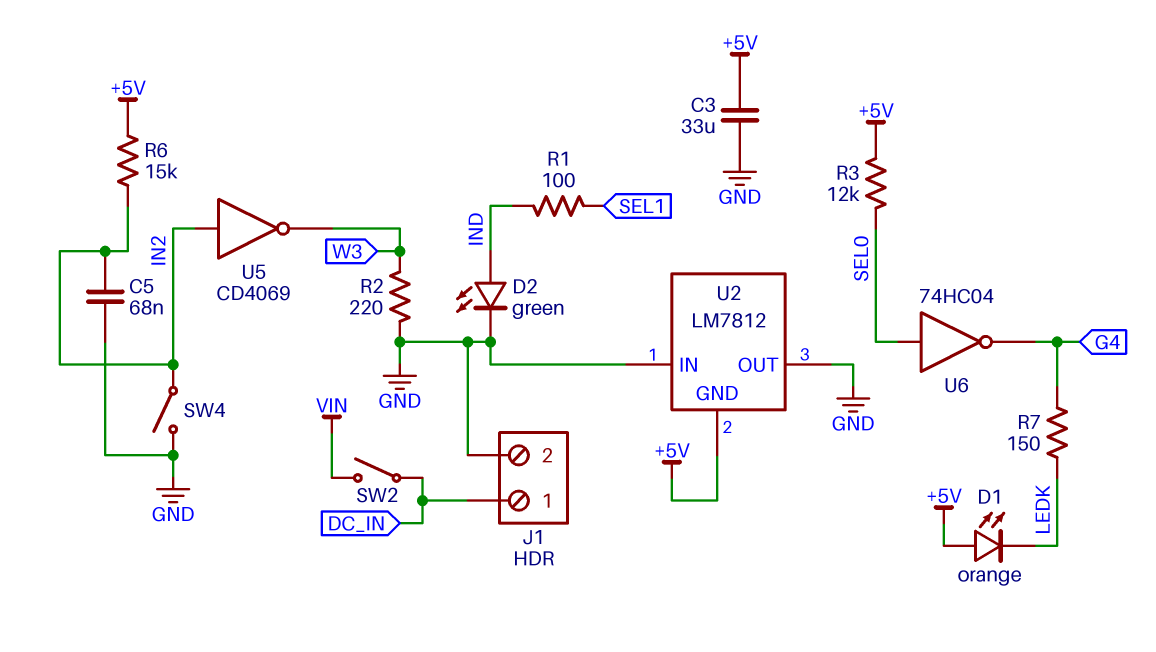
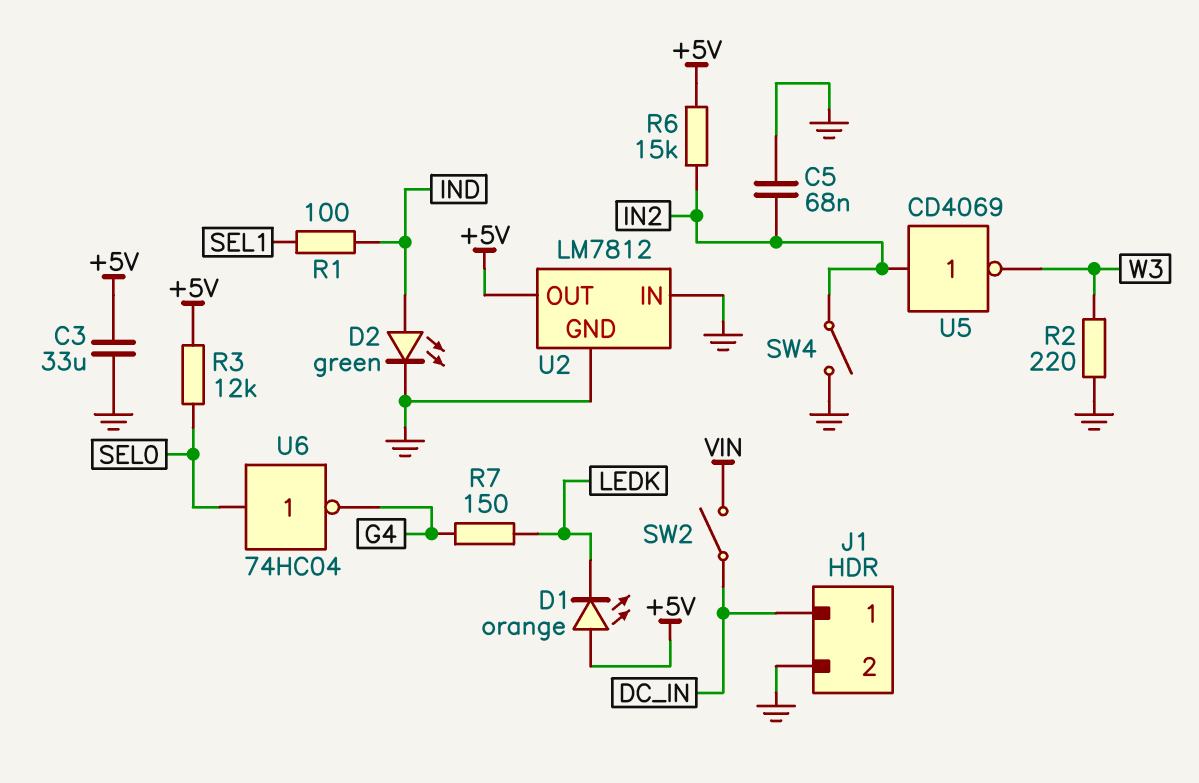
U2 pin GND: +5V -> GND
U2 pin OUT: GND -> +5V

